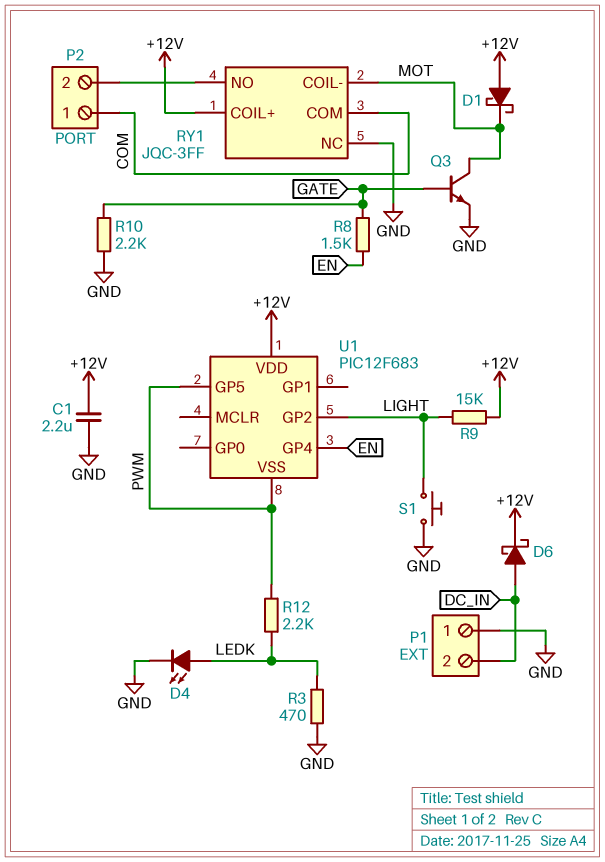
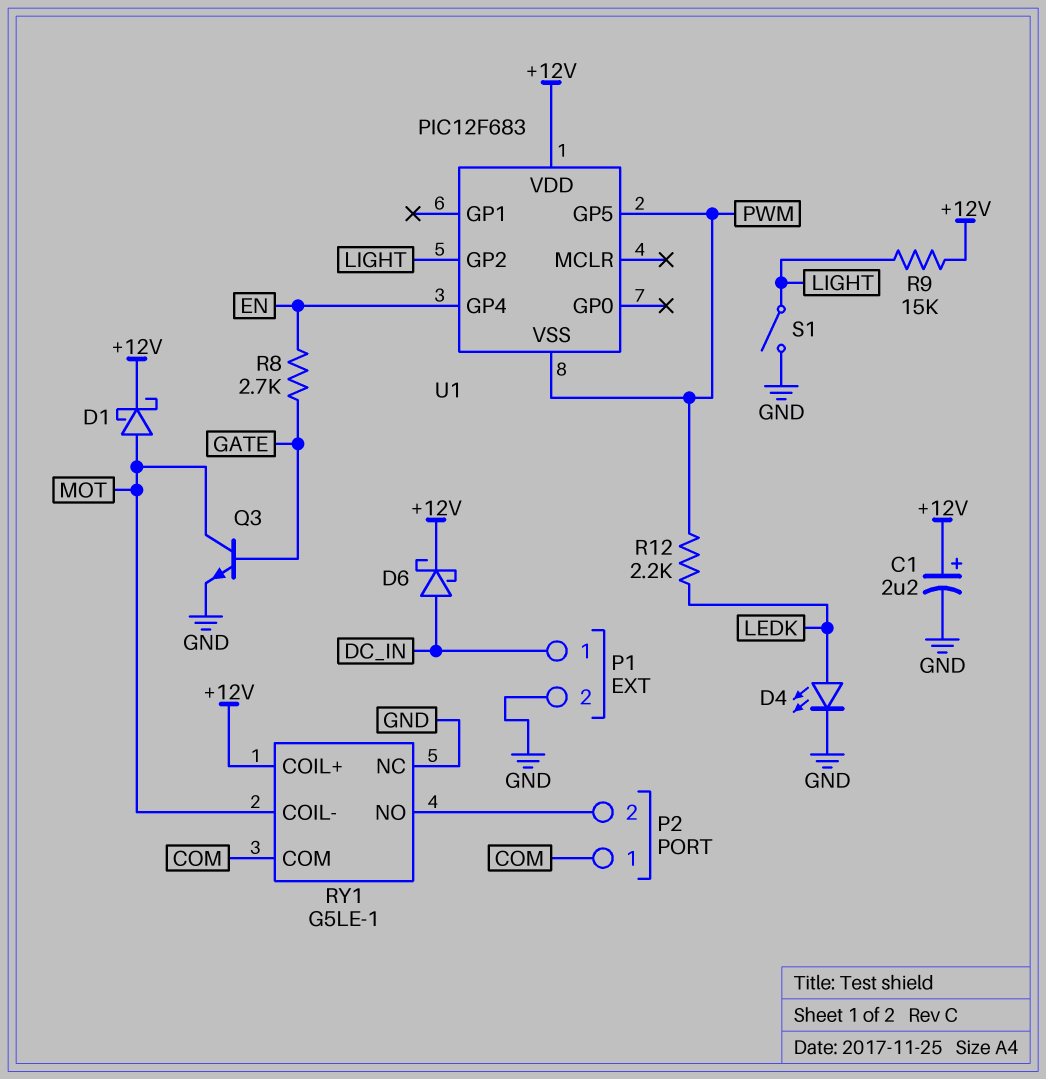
C1: 2.2uF (+12V, GND) -> 2.2uF (plus +12V, minus GND)
D1: schottky (A +12V, K MOT) -> schottky (A MOT, K +12V)
P1 pin 1: GND -> DC_IN
P1 pin 2: DC_IN -> GND
R3: 470 (GND, LEDK) -> none
R8: 1.5k (EN, GATE) -> 2.7k (EN, GATE)
R10: 2.2k (GATE, GND) -> none
RY1: JQC-3FF -> G5LE-1
S1: button (GND, LIGHT) -> switch (GND, LIGHT)

